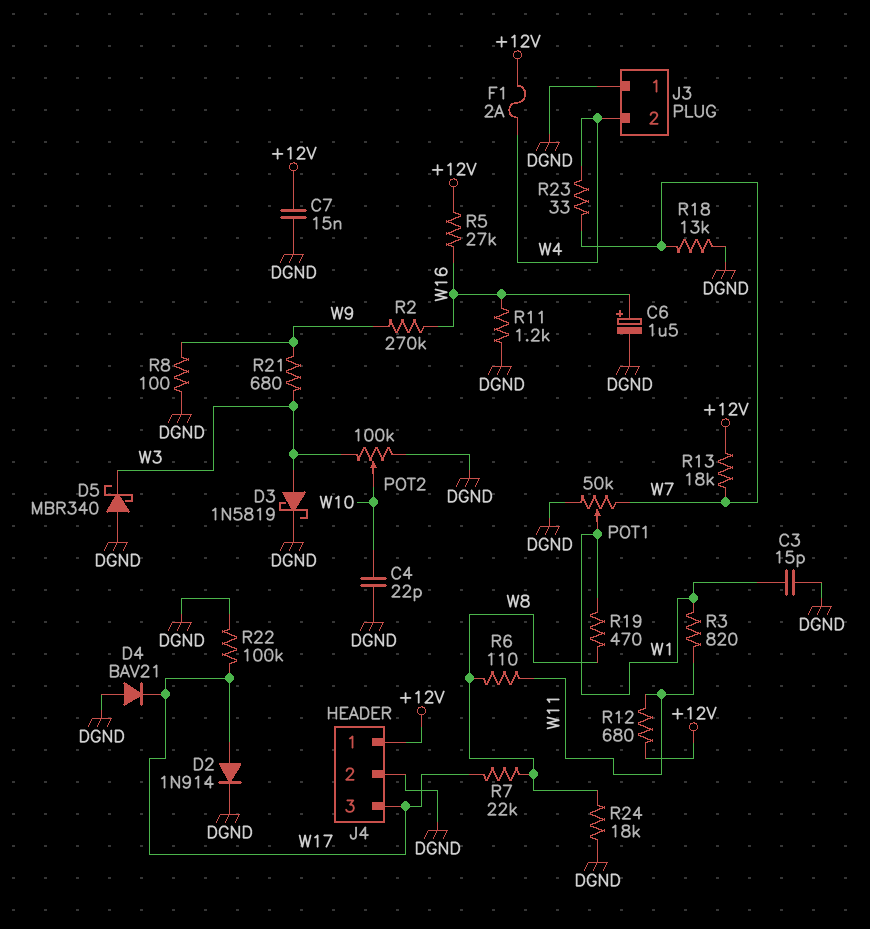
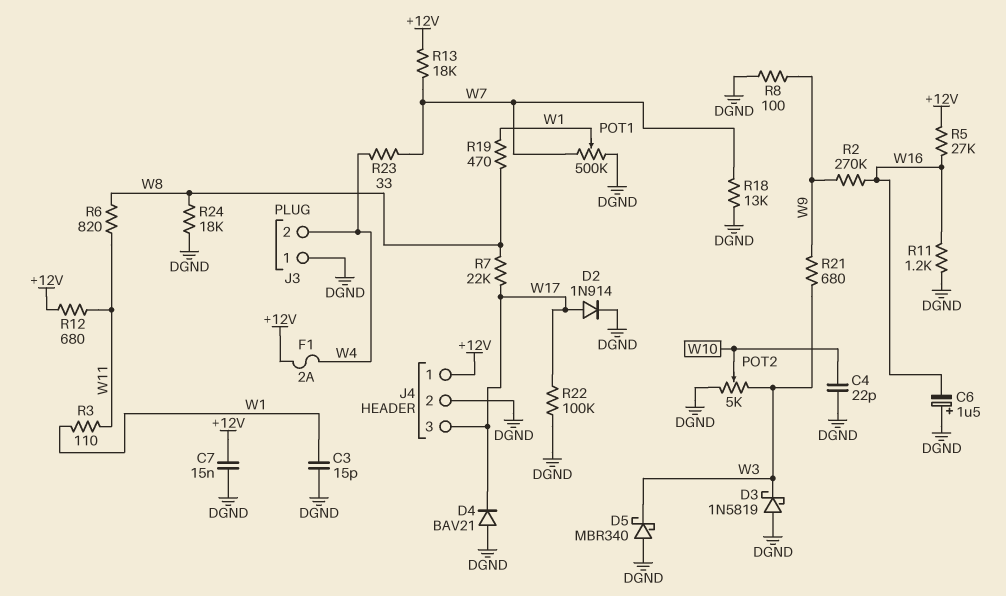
C6: 1.5uF (plus W16, minus DGND) -> 1.5uF (plus DGND, minus W16)
D3: schottky 1N5819 (A W3, K DGND) -> schottky 1N5819 (A DGND, K W3)
POT1: 50k (DGND, W7, wiper W1) -> 500k (DGND, W7, wiper W1)
POT2: 100k (DGND, W3, wiper W10) -> 5k (DGND, W3, wiper W10)
R3: 820 (W1, W11) -> 110 (W1, W11)
R6: 110 (W8, W11) -> 820 (W8, W11)

